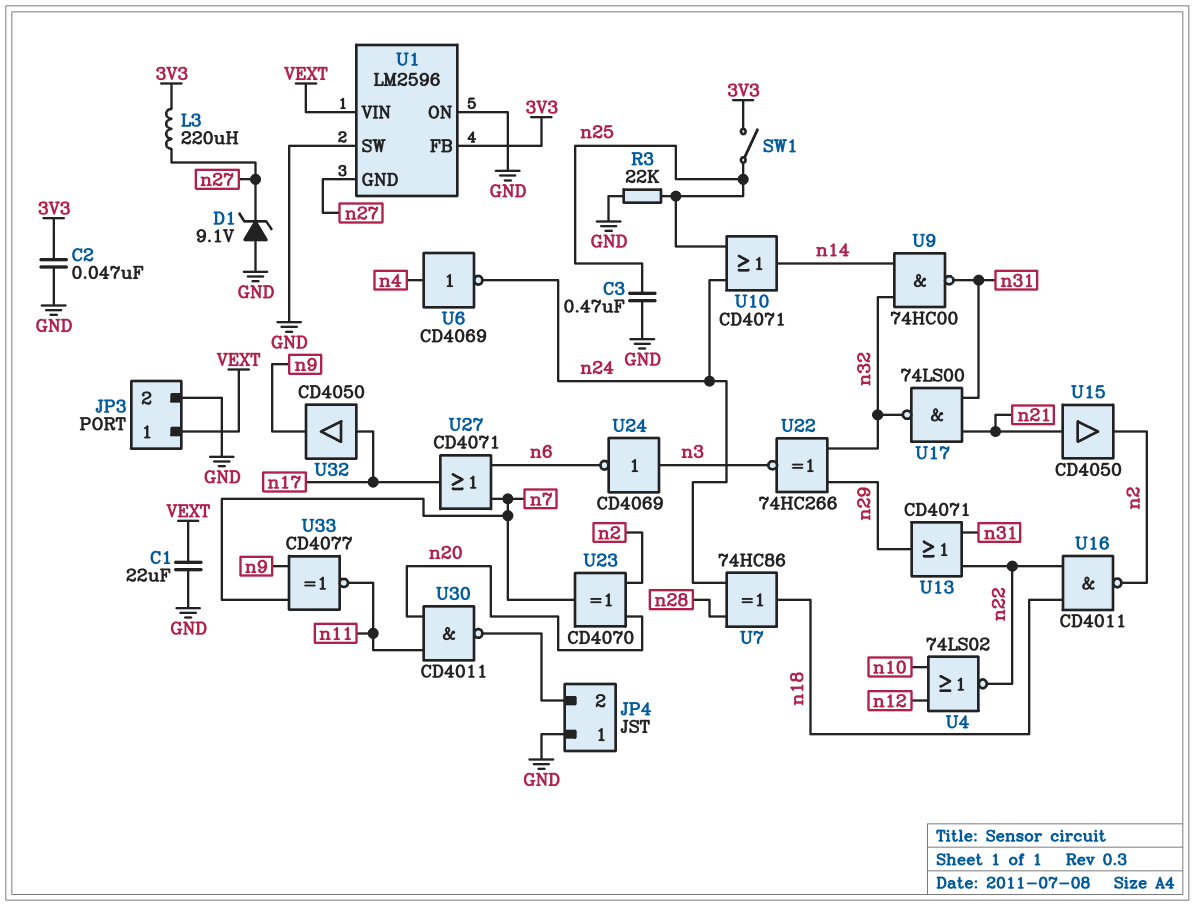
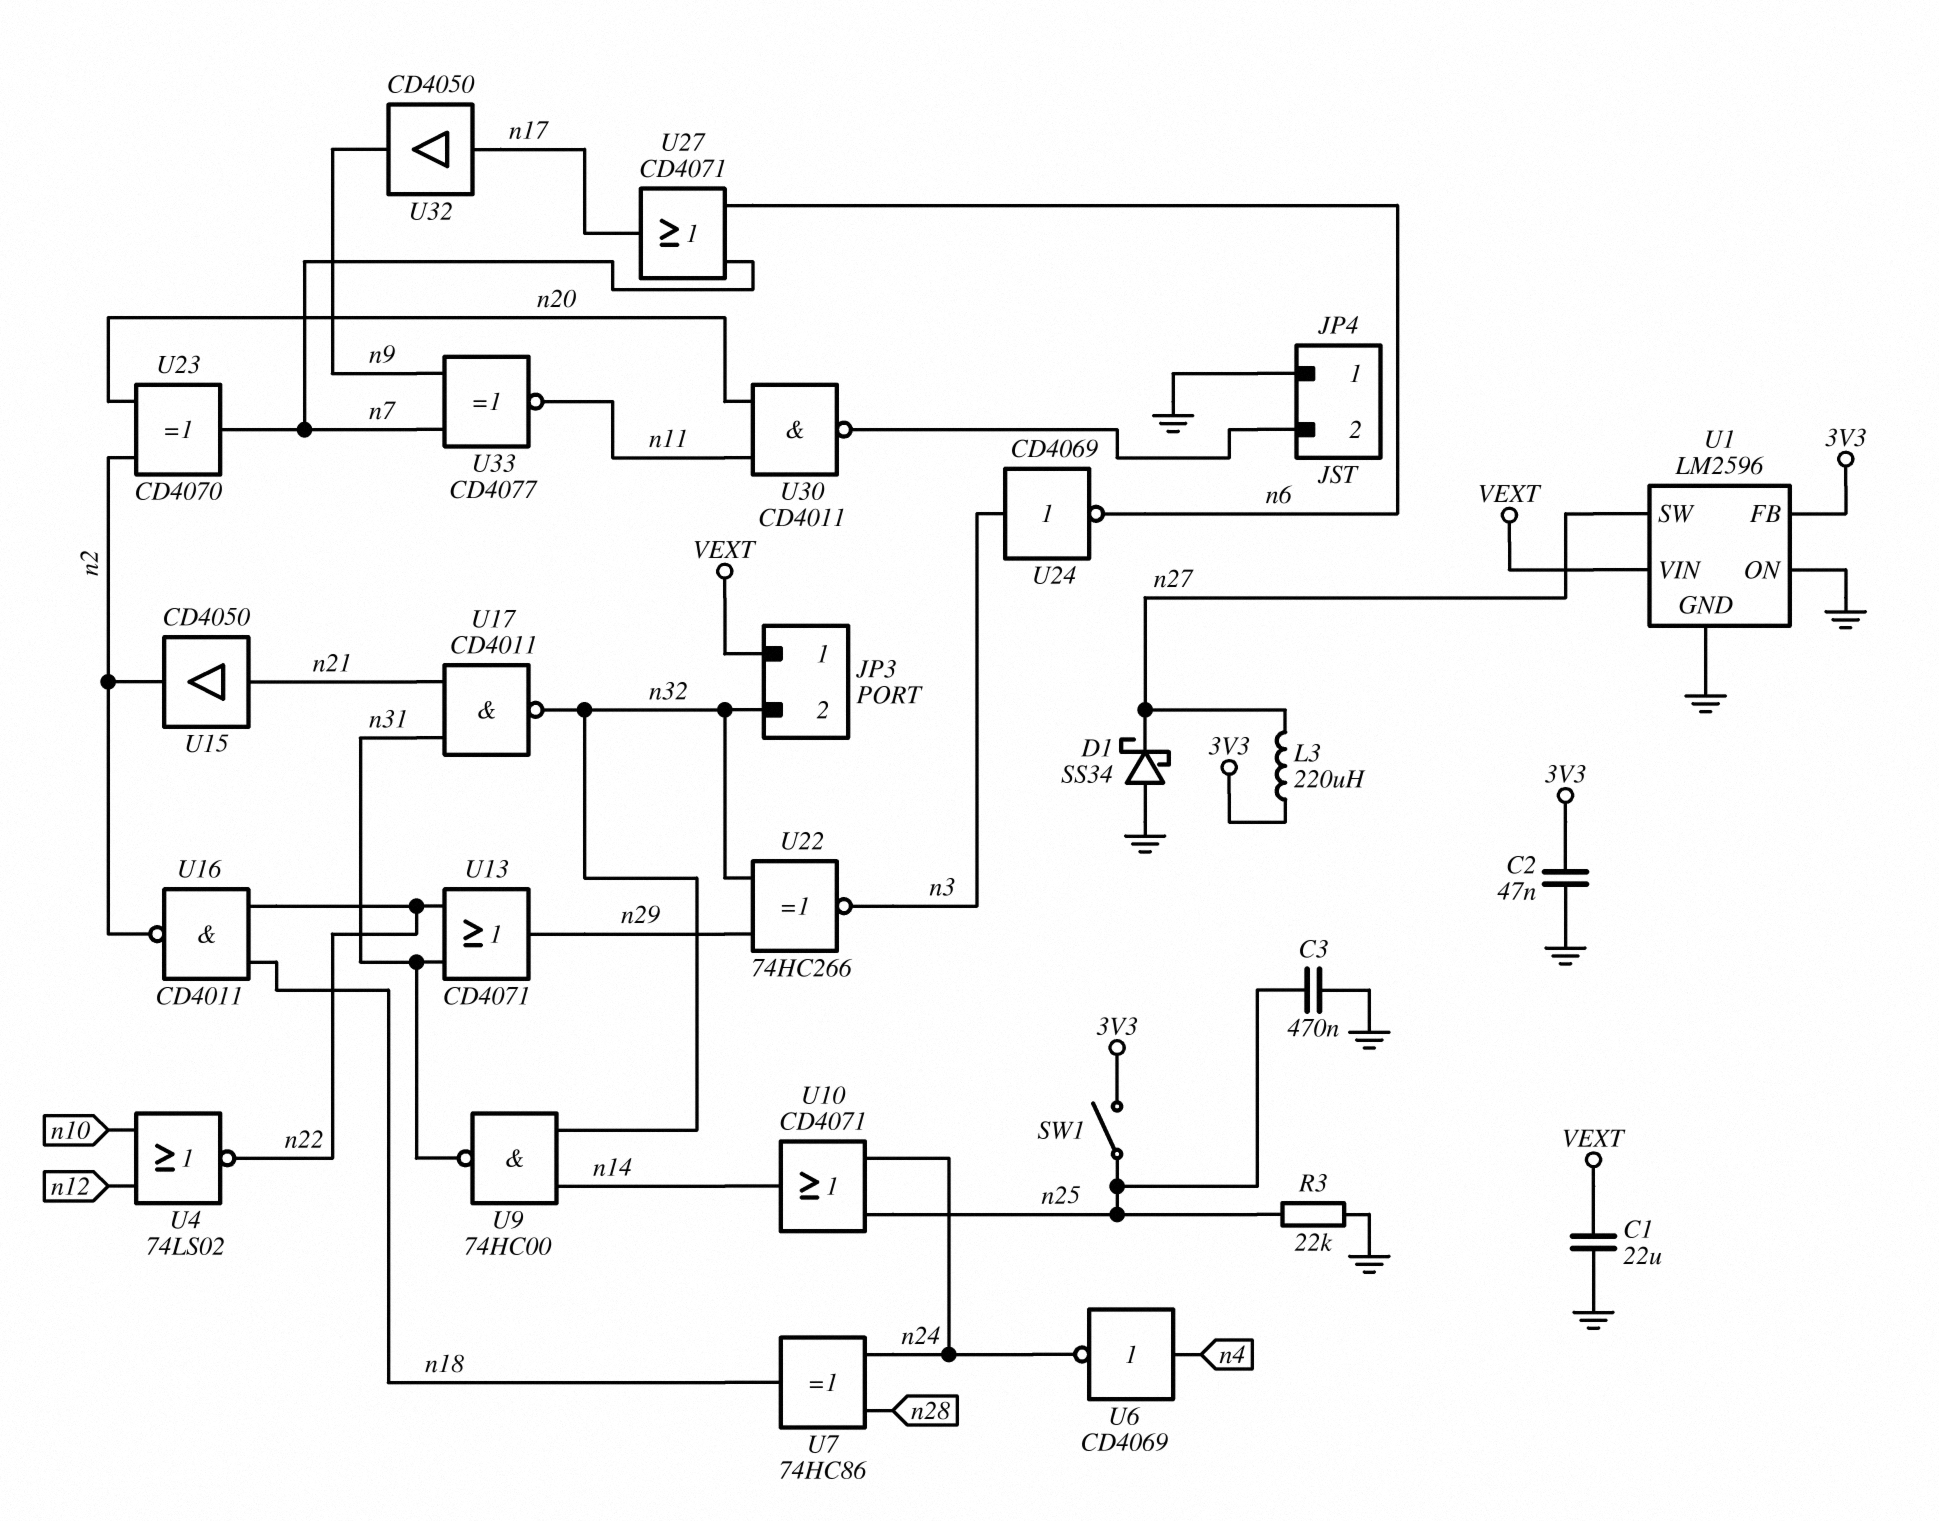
D1: zener 9.1V (A GND, K n27) -> schottky SS34 (A GND, K n27)
JP3 pin 2: GND -> n32
U1 pin GND: n27 -> GND
U1 pin SW: GND -> n27
U17: NAND 74LS00 (in n21, in n31, out n32) -> NAND CD4011 (in n21, in n31, out n32)

